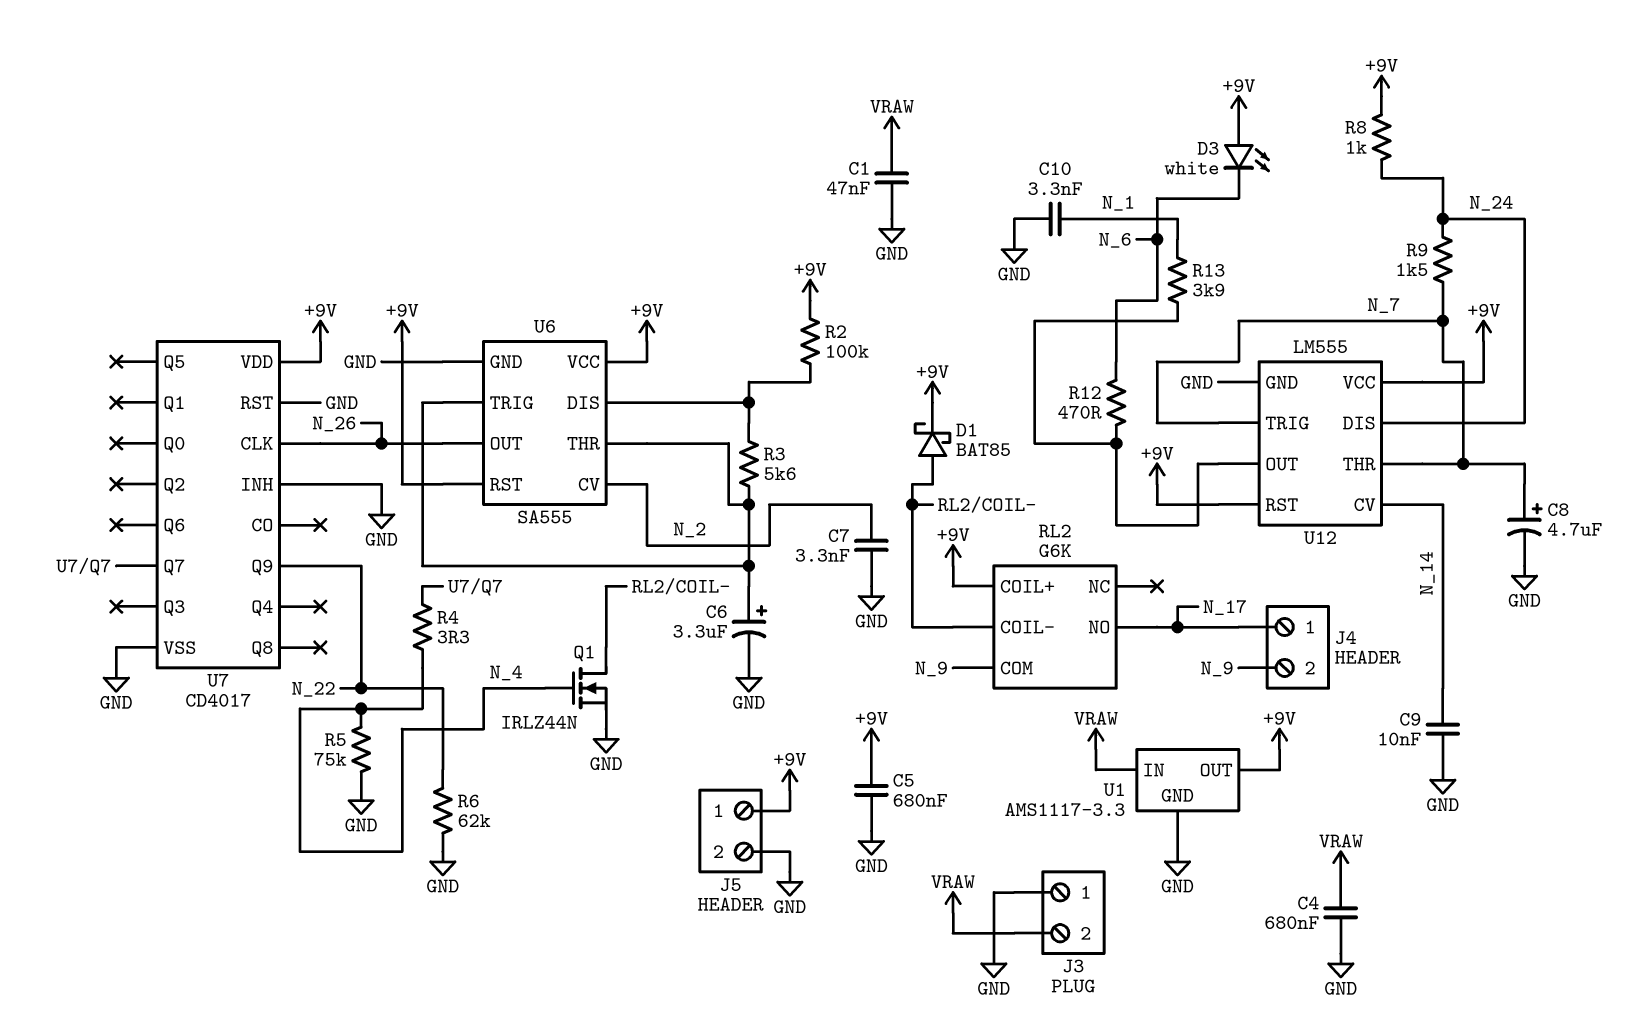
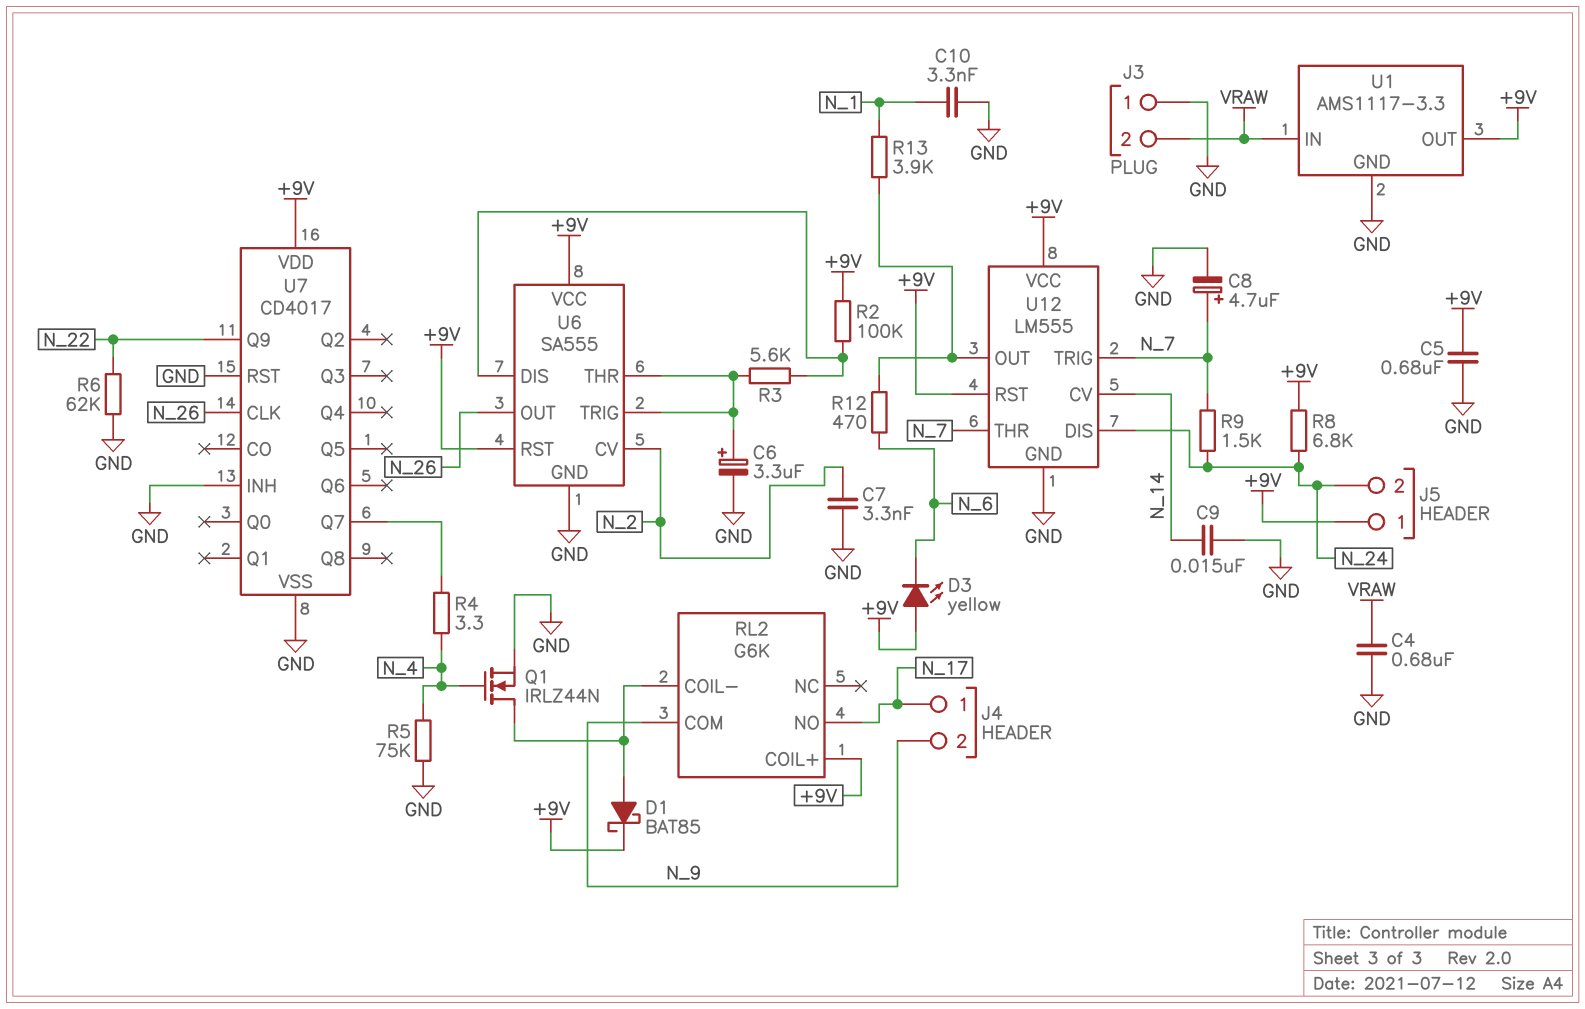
C1: 47nF (GND, VRAW) -> none
C9: 10nF (GND, N_14) -> 15nF (GND, N_14)
D3: LED white (A +9V, K N_6) -> LED yellow (A +9V, K N_6)
J5 pin 2: GND -> N_24
R8: 1k (+9V, N_24) -> 6.8k (+9V, N_24)

